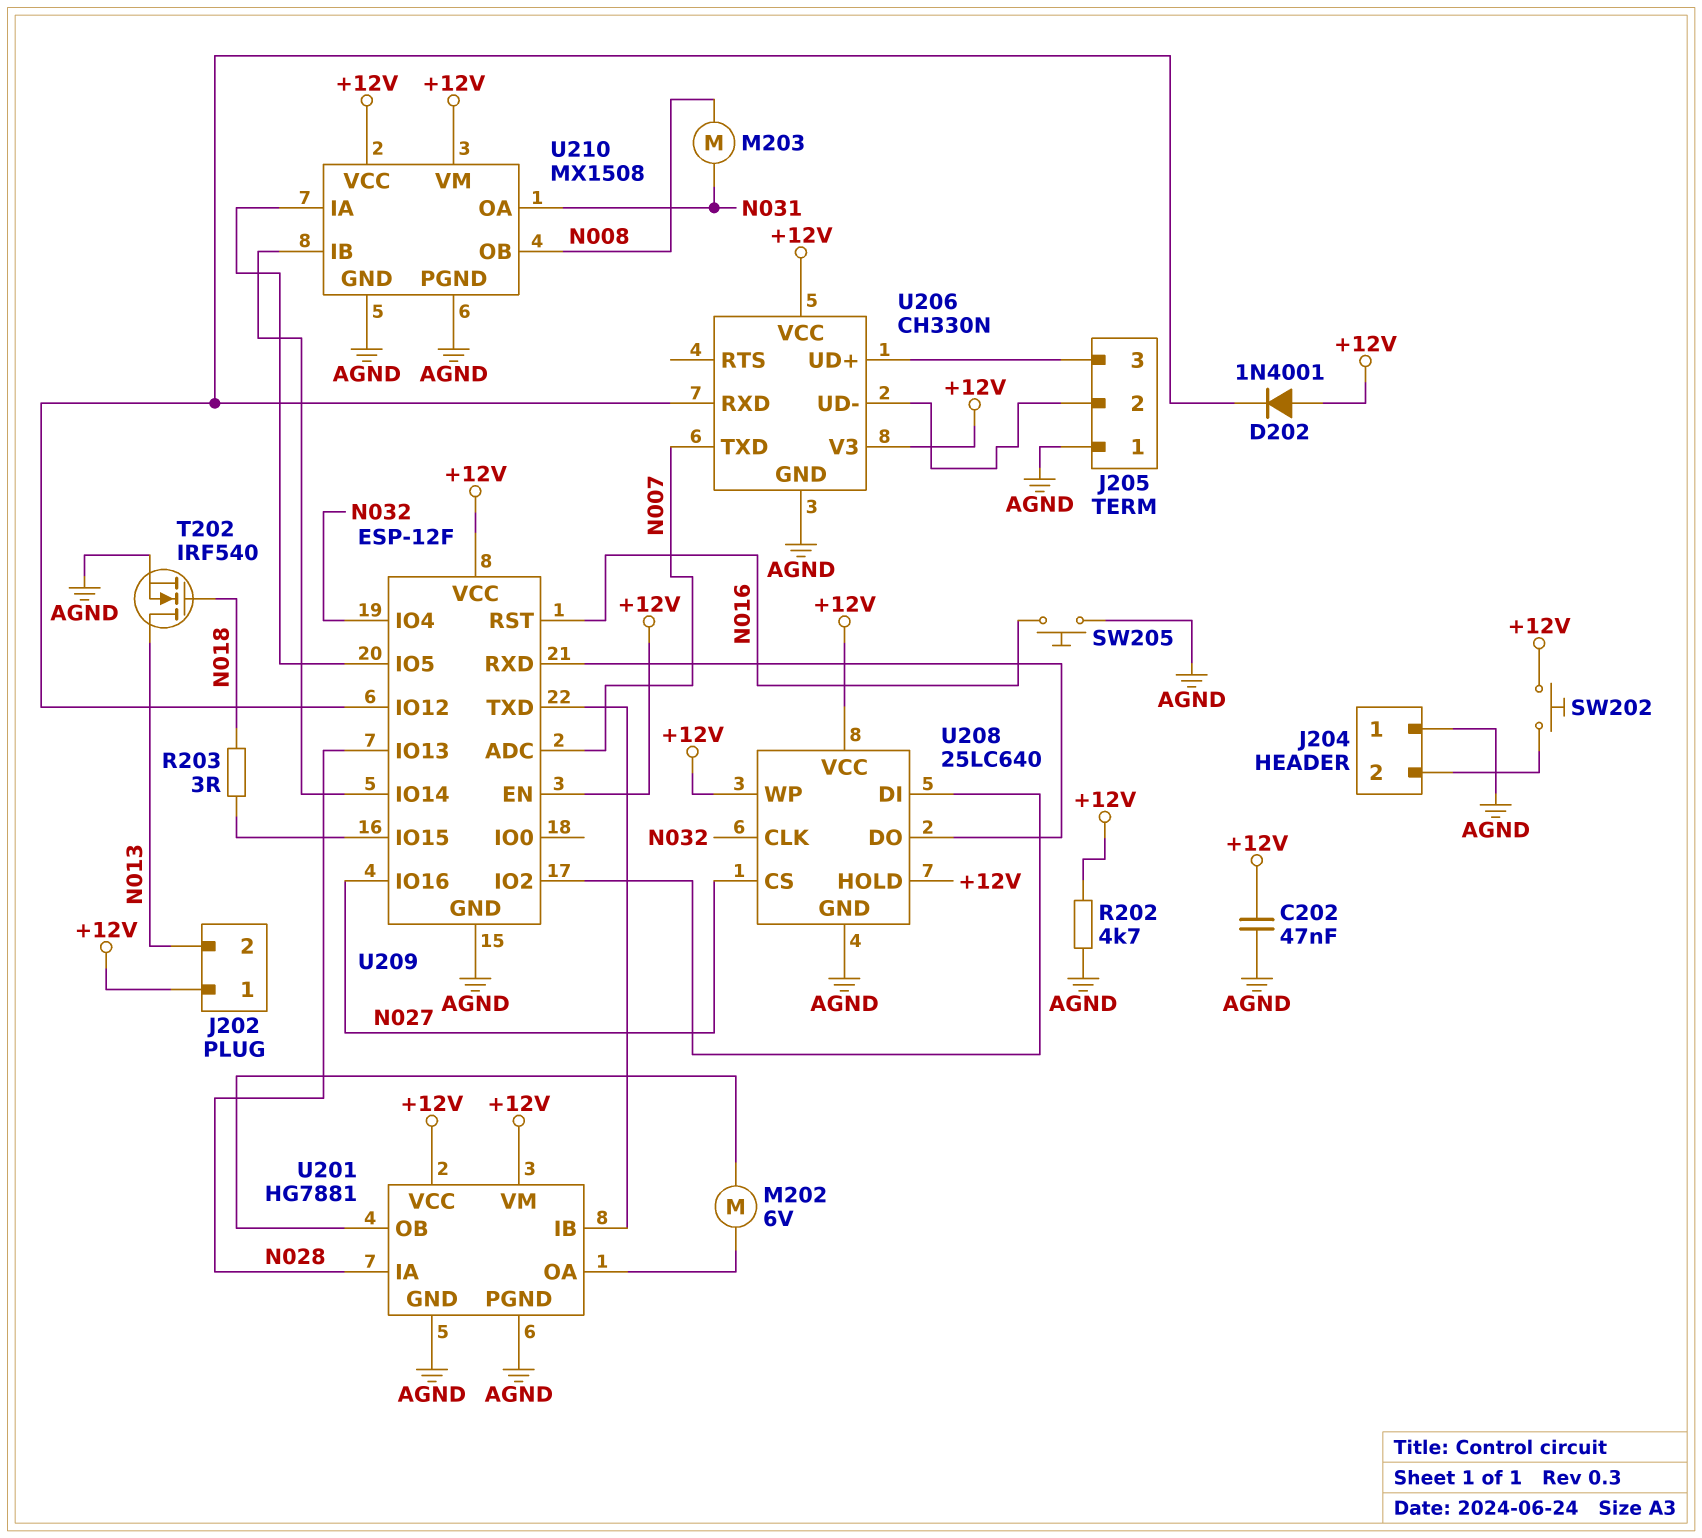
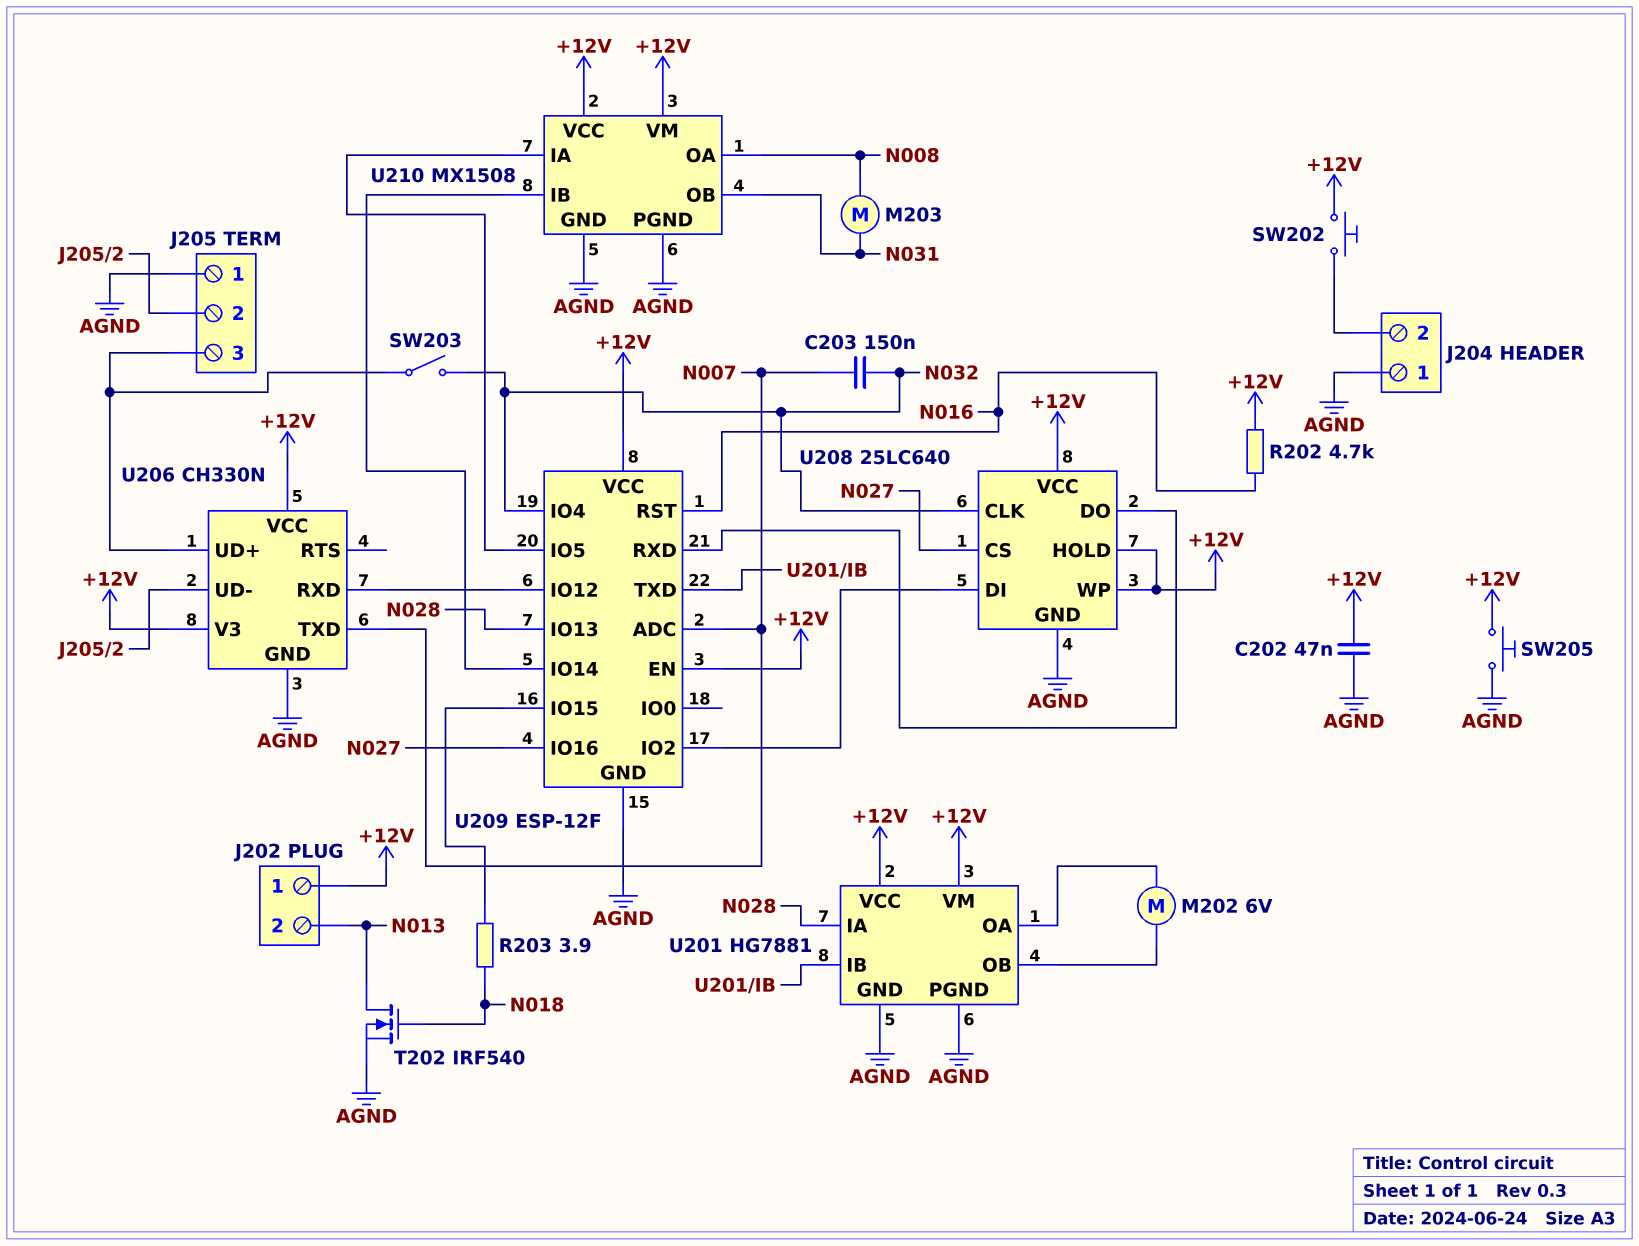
C203: none -> 150nF (N007, N032)
D202: diode 1N4001 (A +12V, K U206/RXD) -> none
R202: 4.7k (+12V, AGND) -> 4.7k (+12V, N016)
R203: 3 (N018, U209/IO15) -> 3.9 (N018, U209/IO15)
SW203: none -> switch (J205/3, N032)
SW205: button (AGND, N016) -> button (+12V, AGND)
U210 pin OA: N031 -> N008
U210 pin OB: N008 -> N031

